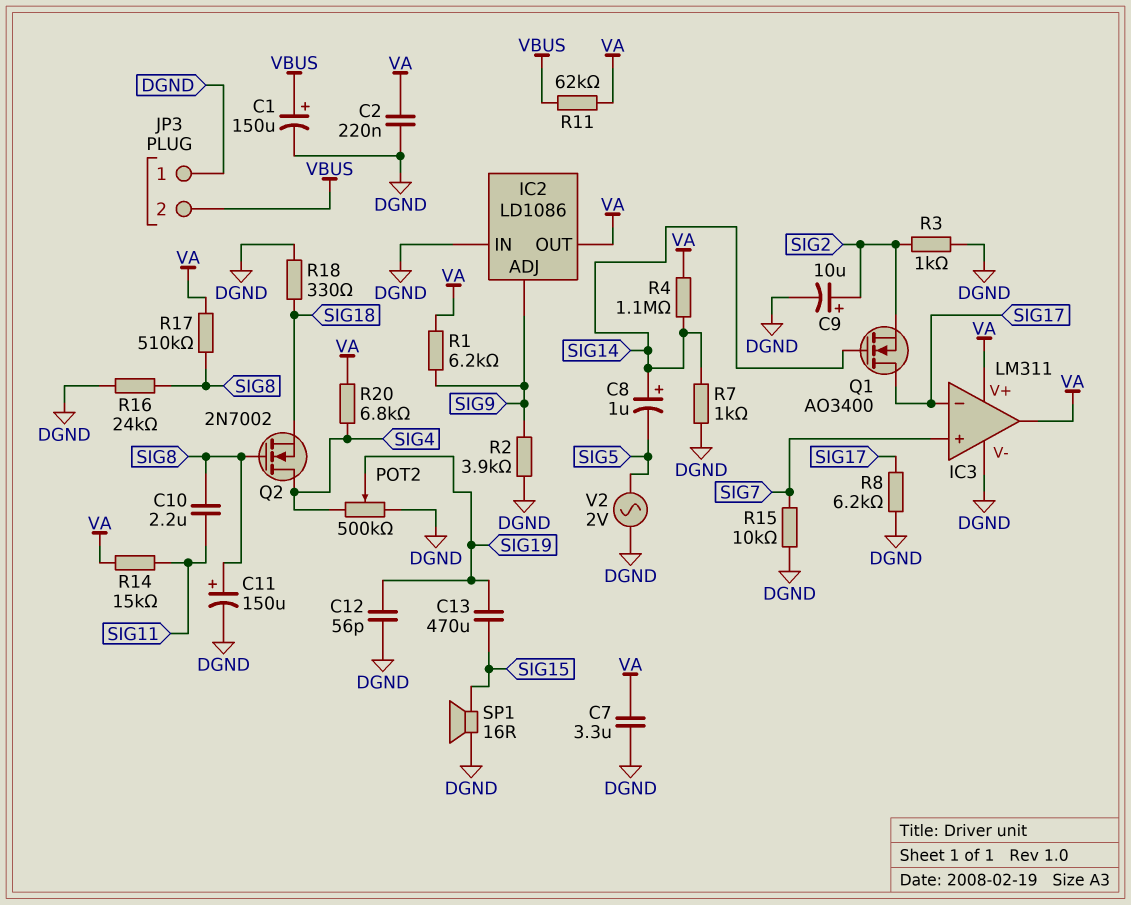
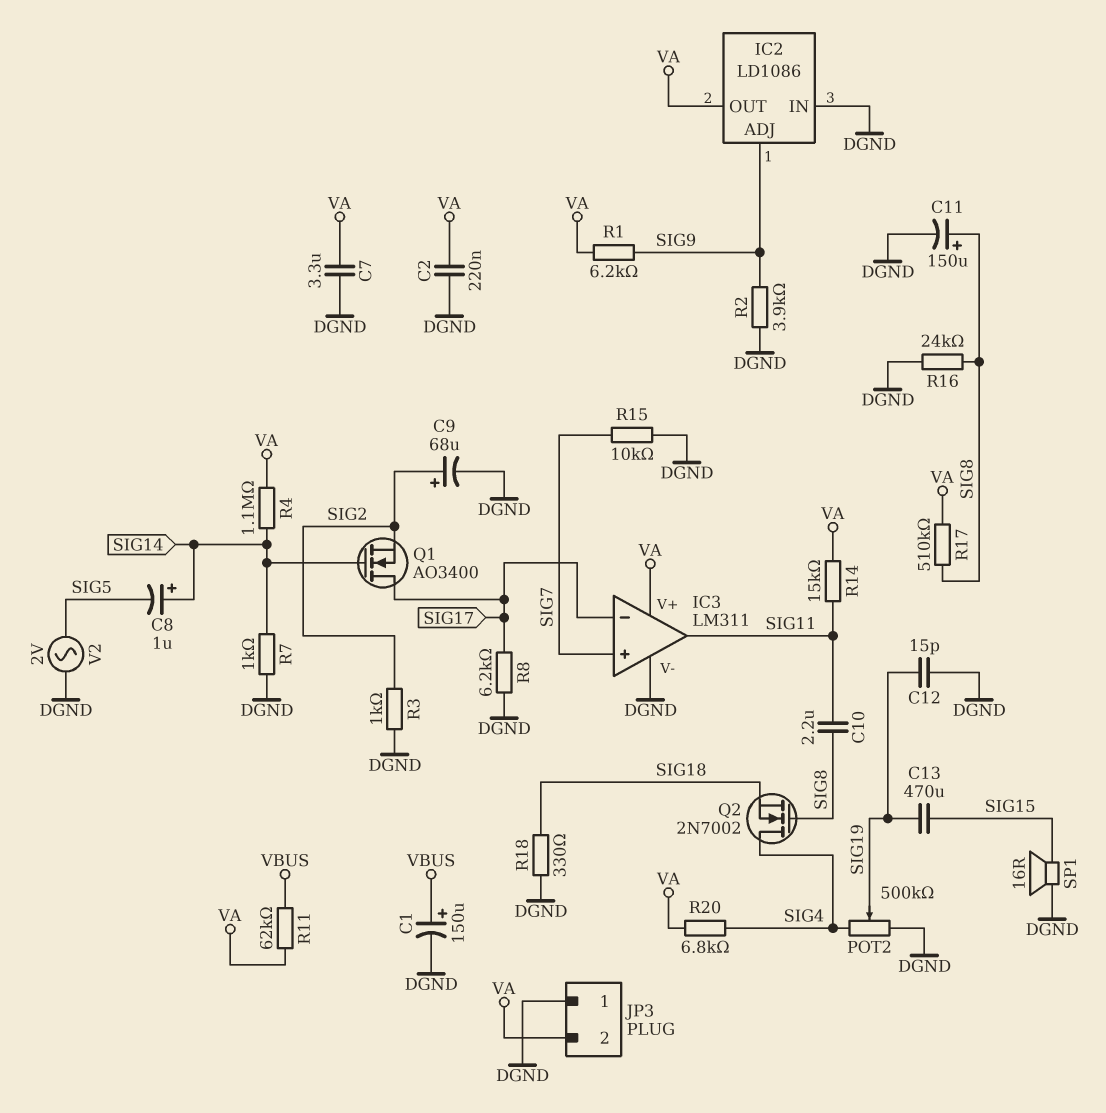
C9: 10uF (plus SIG2, minus DGND) -> 68uF (plus SIG2, minus DGND)
C12: 56pF (DGND, SIG19) -> 15pF (DGND, SIG19)
IC3 pin out: VA -> SIG11
JP3 pin 2: VBUS -> VA

